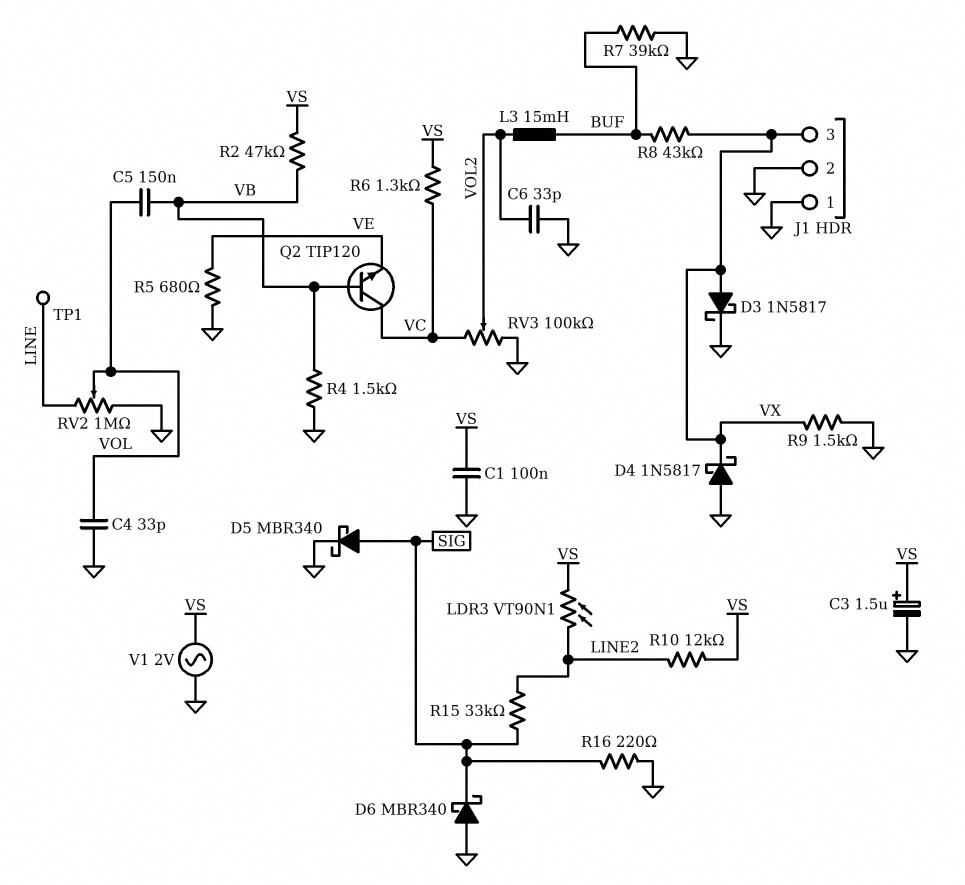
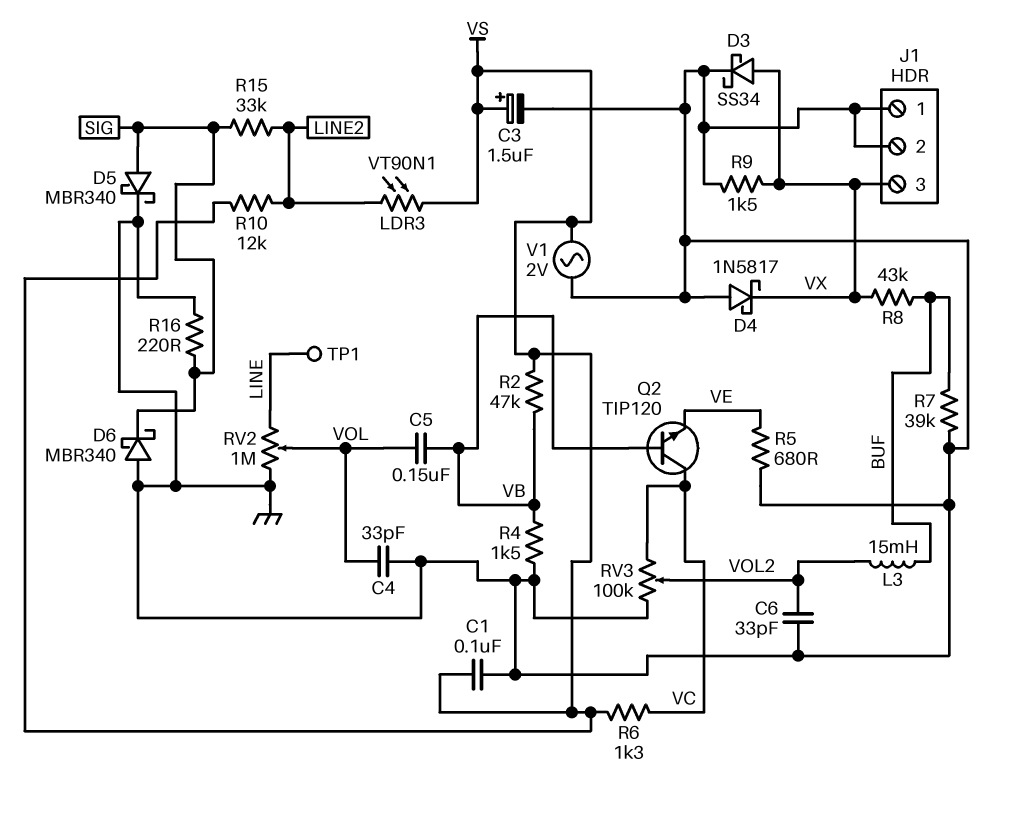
D3: schottky 1N5817 (A VX, K GND) -> schottky SS34 (A VX, K GND)

